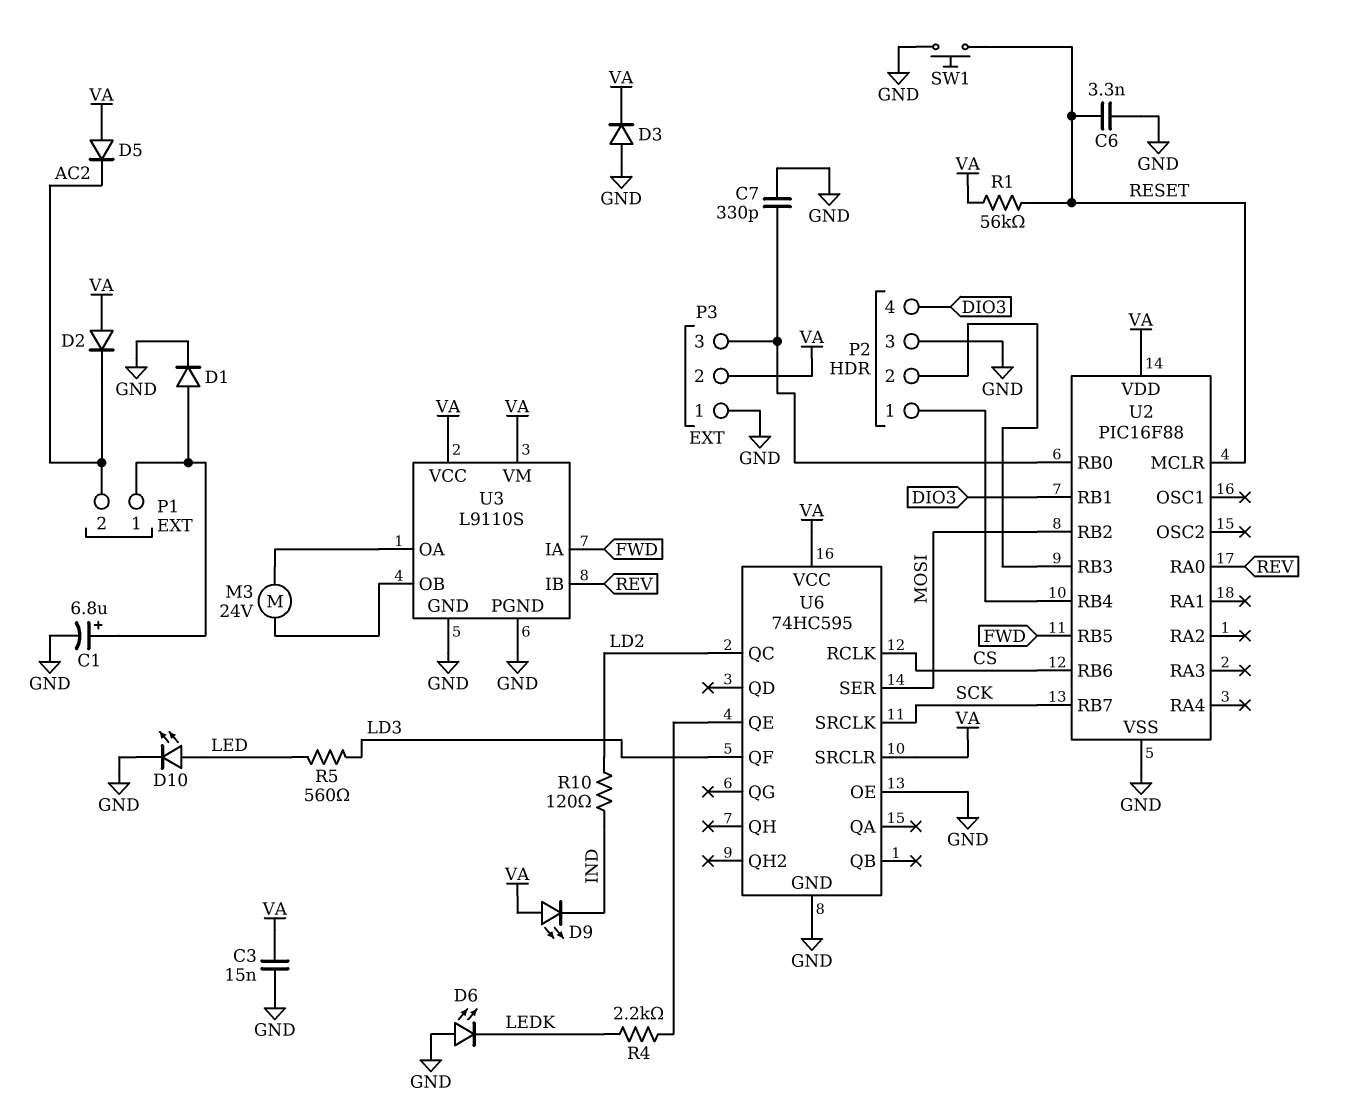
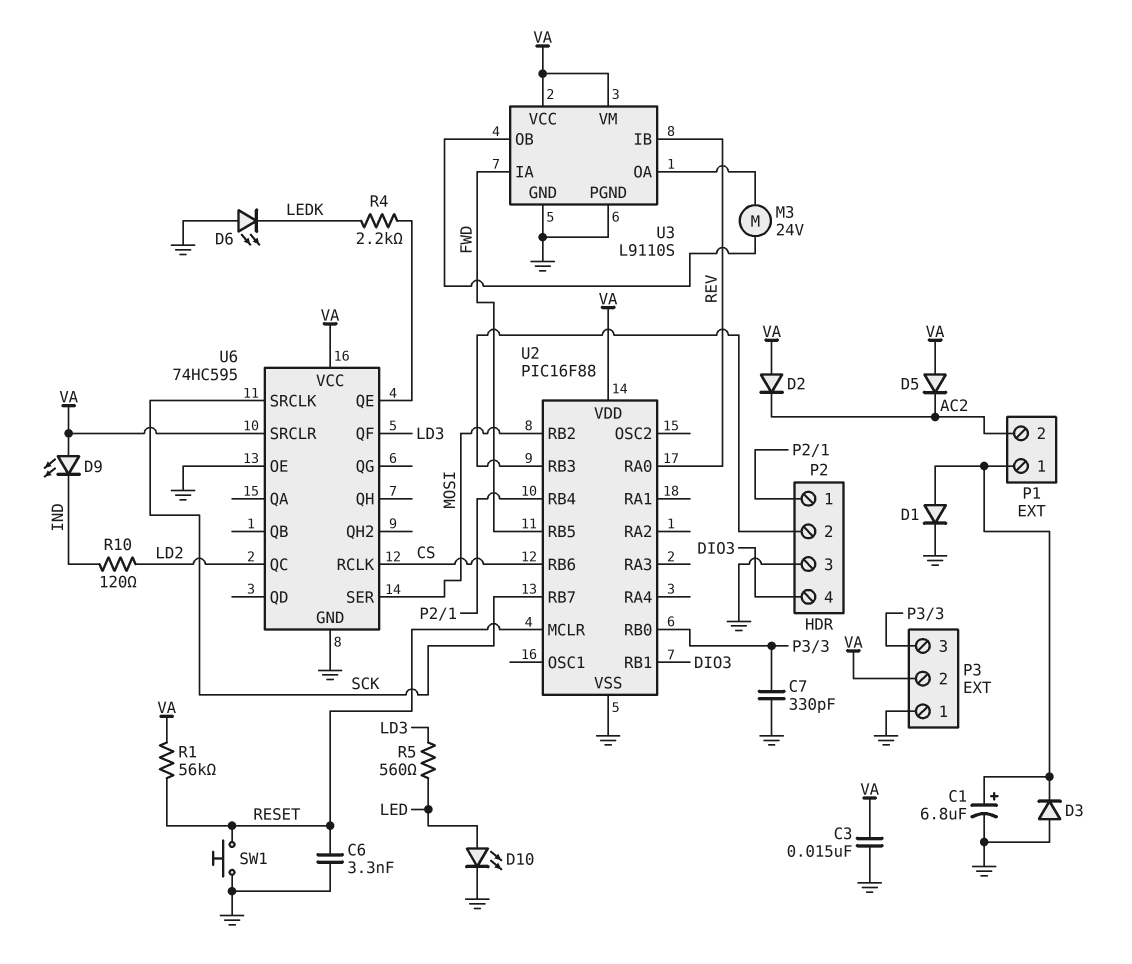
D3: diode (A GND, K VA) -> diode (A GND, K P1/1)

